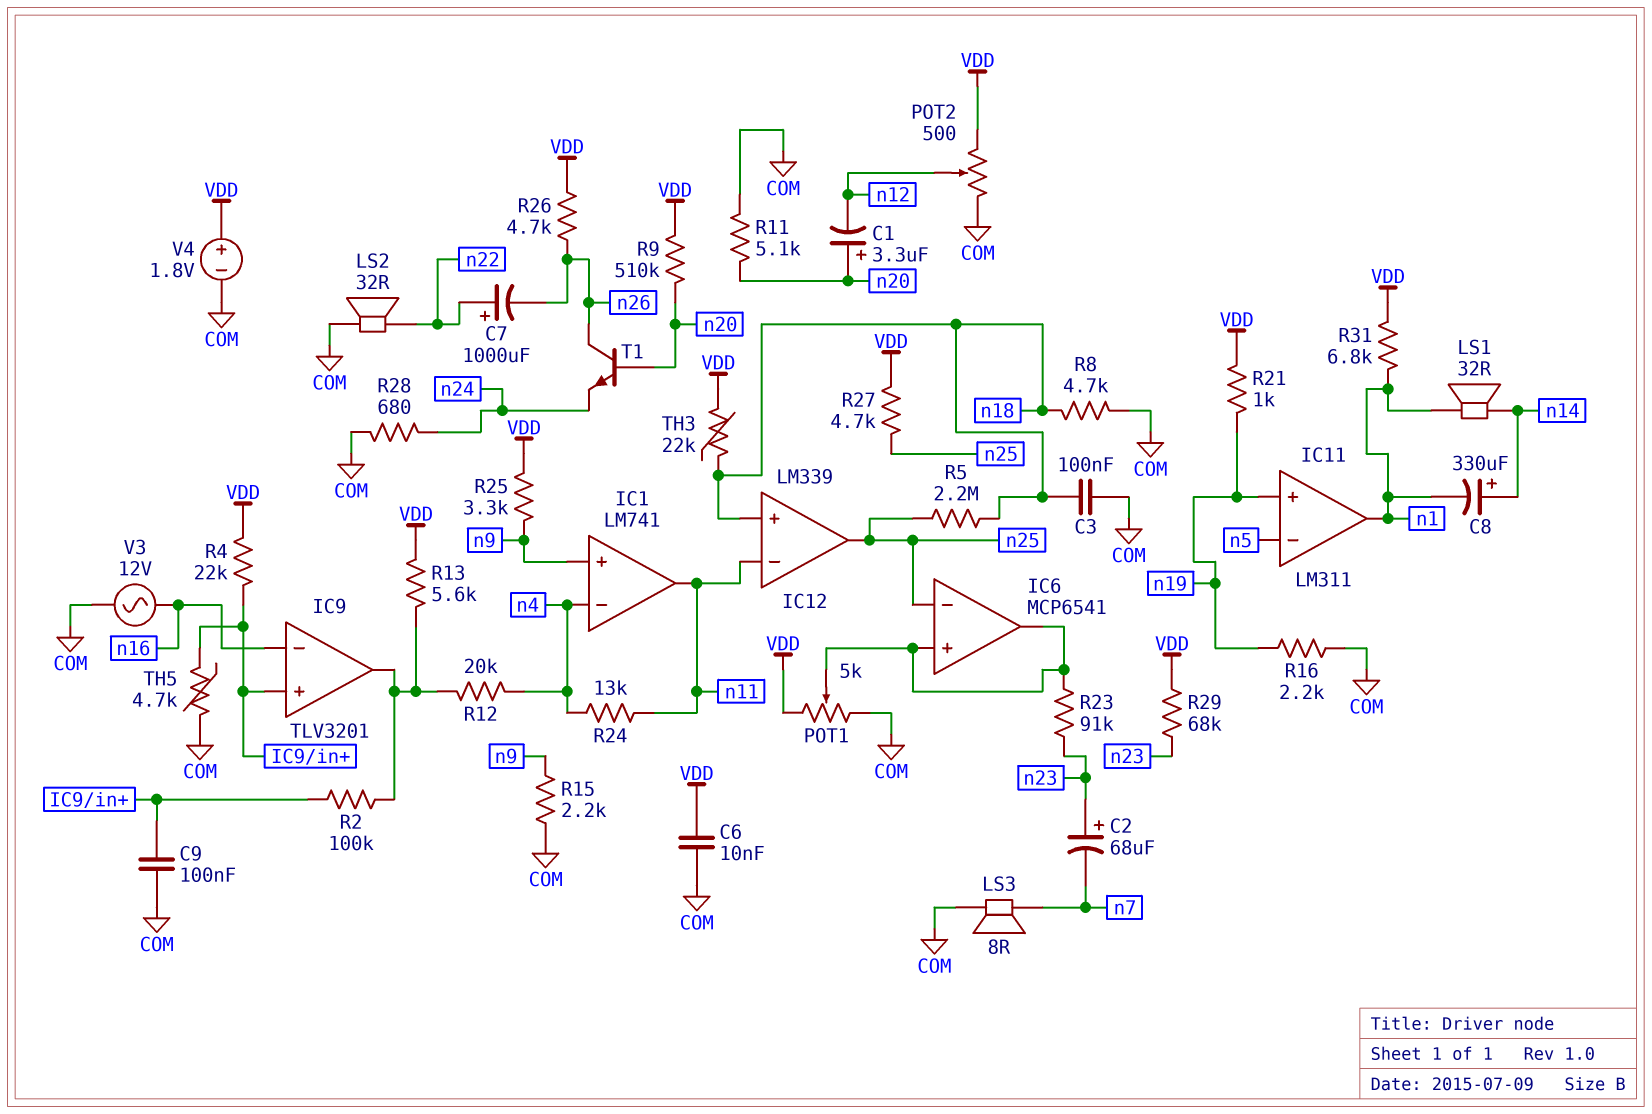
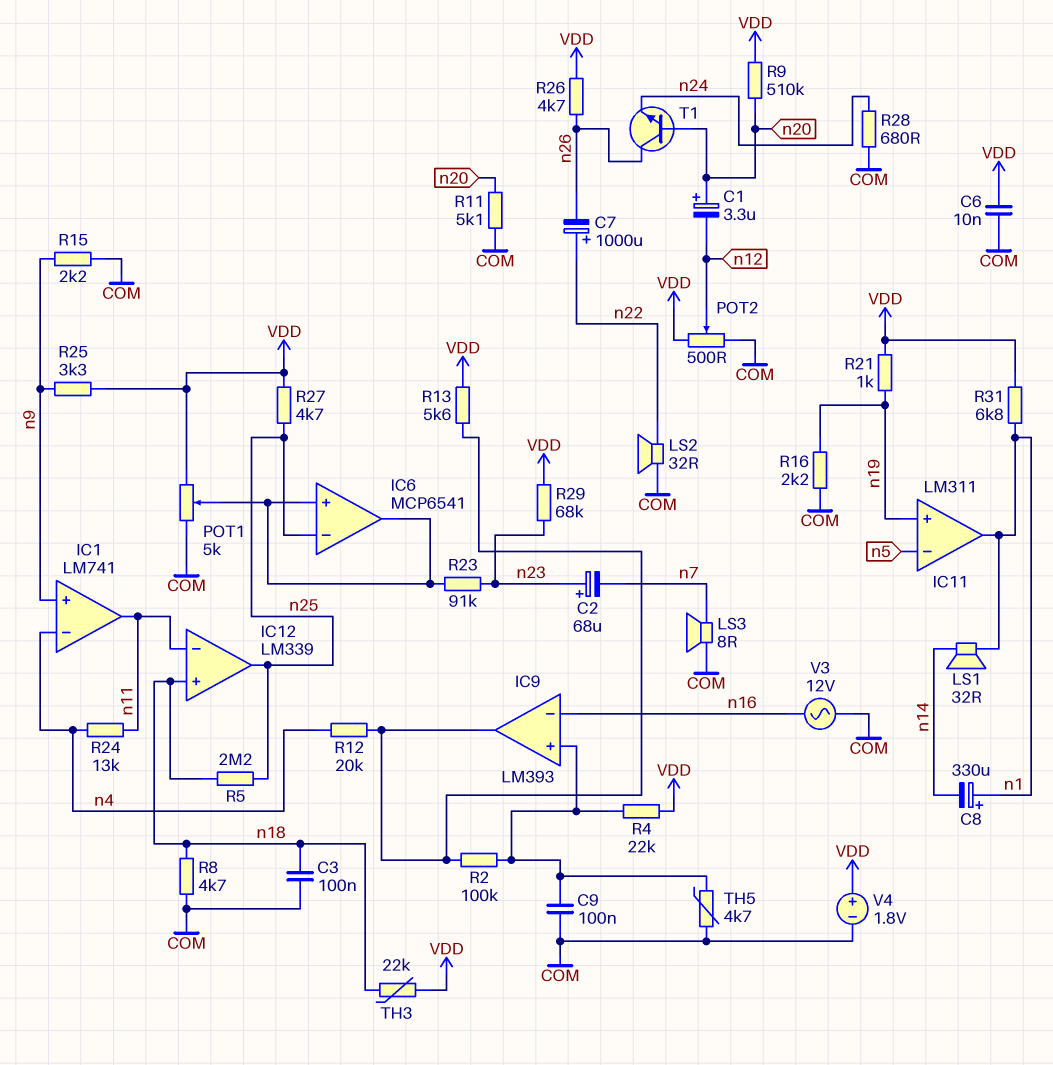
C8: 330uF (plus n14, minus n1) -> 330uF (plus n1, minus n14)
IC9: TLV3201 -> LM393

